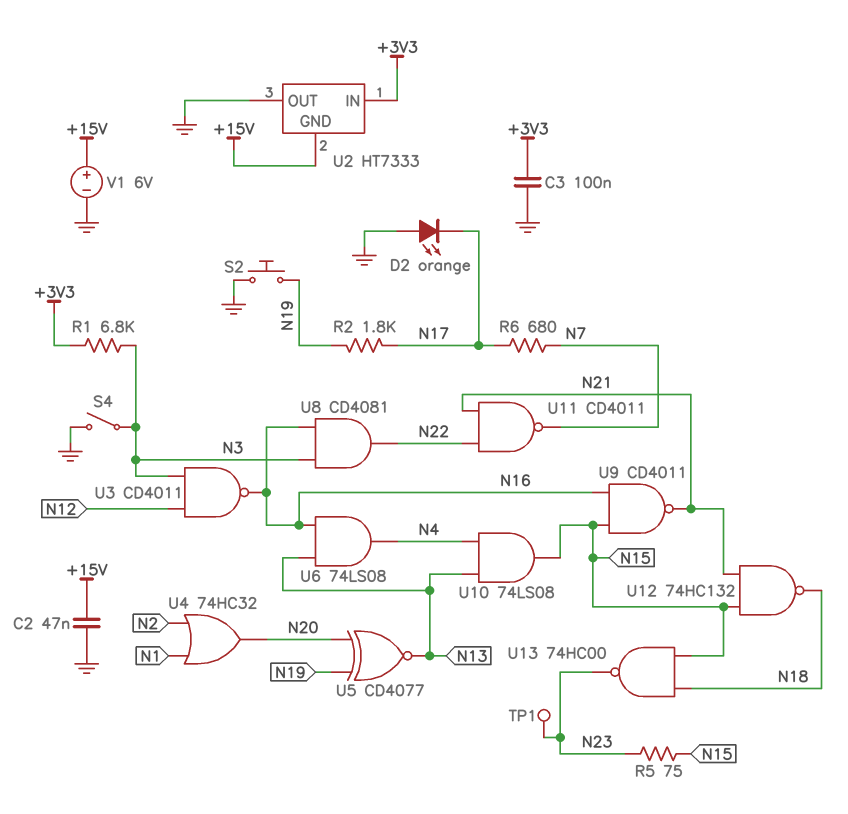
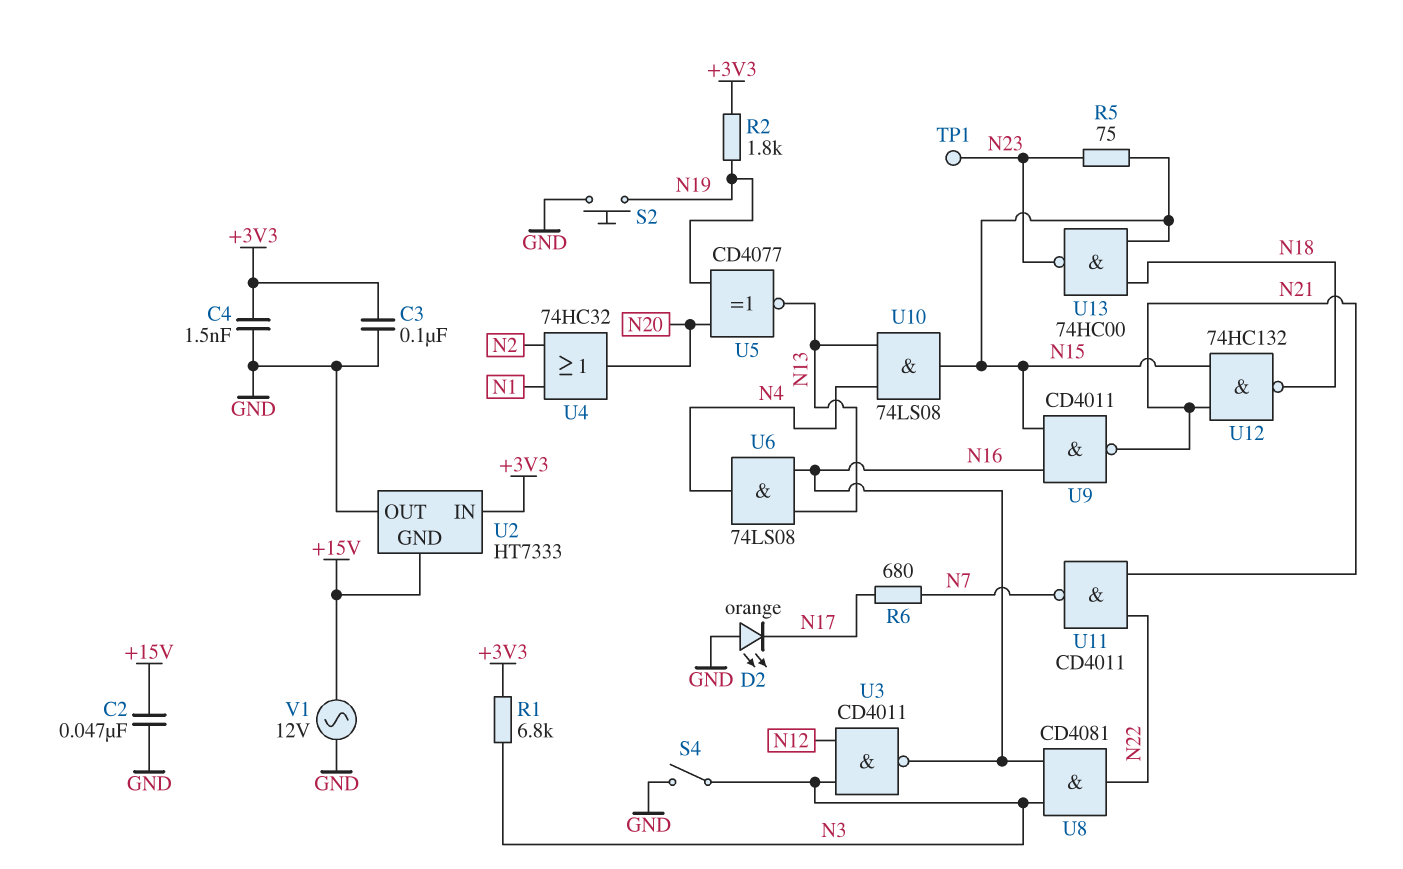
C4: none -> 1.5nF (+3V3, GND)
R2: 1.8k (N17, N19) -> 1.8k (+3V3, N19)
V1: 6V (plus +15V, minus GND) -> AC 12V (+15V, GND)

